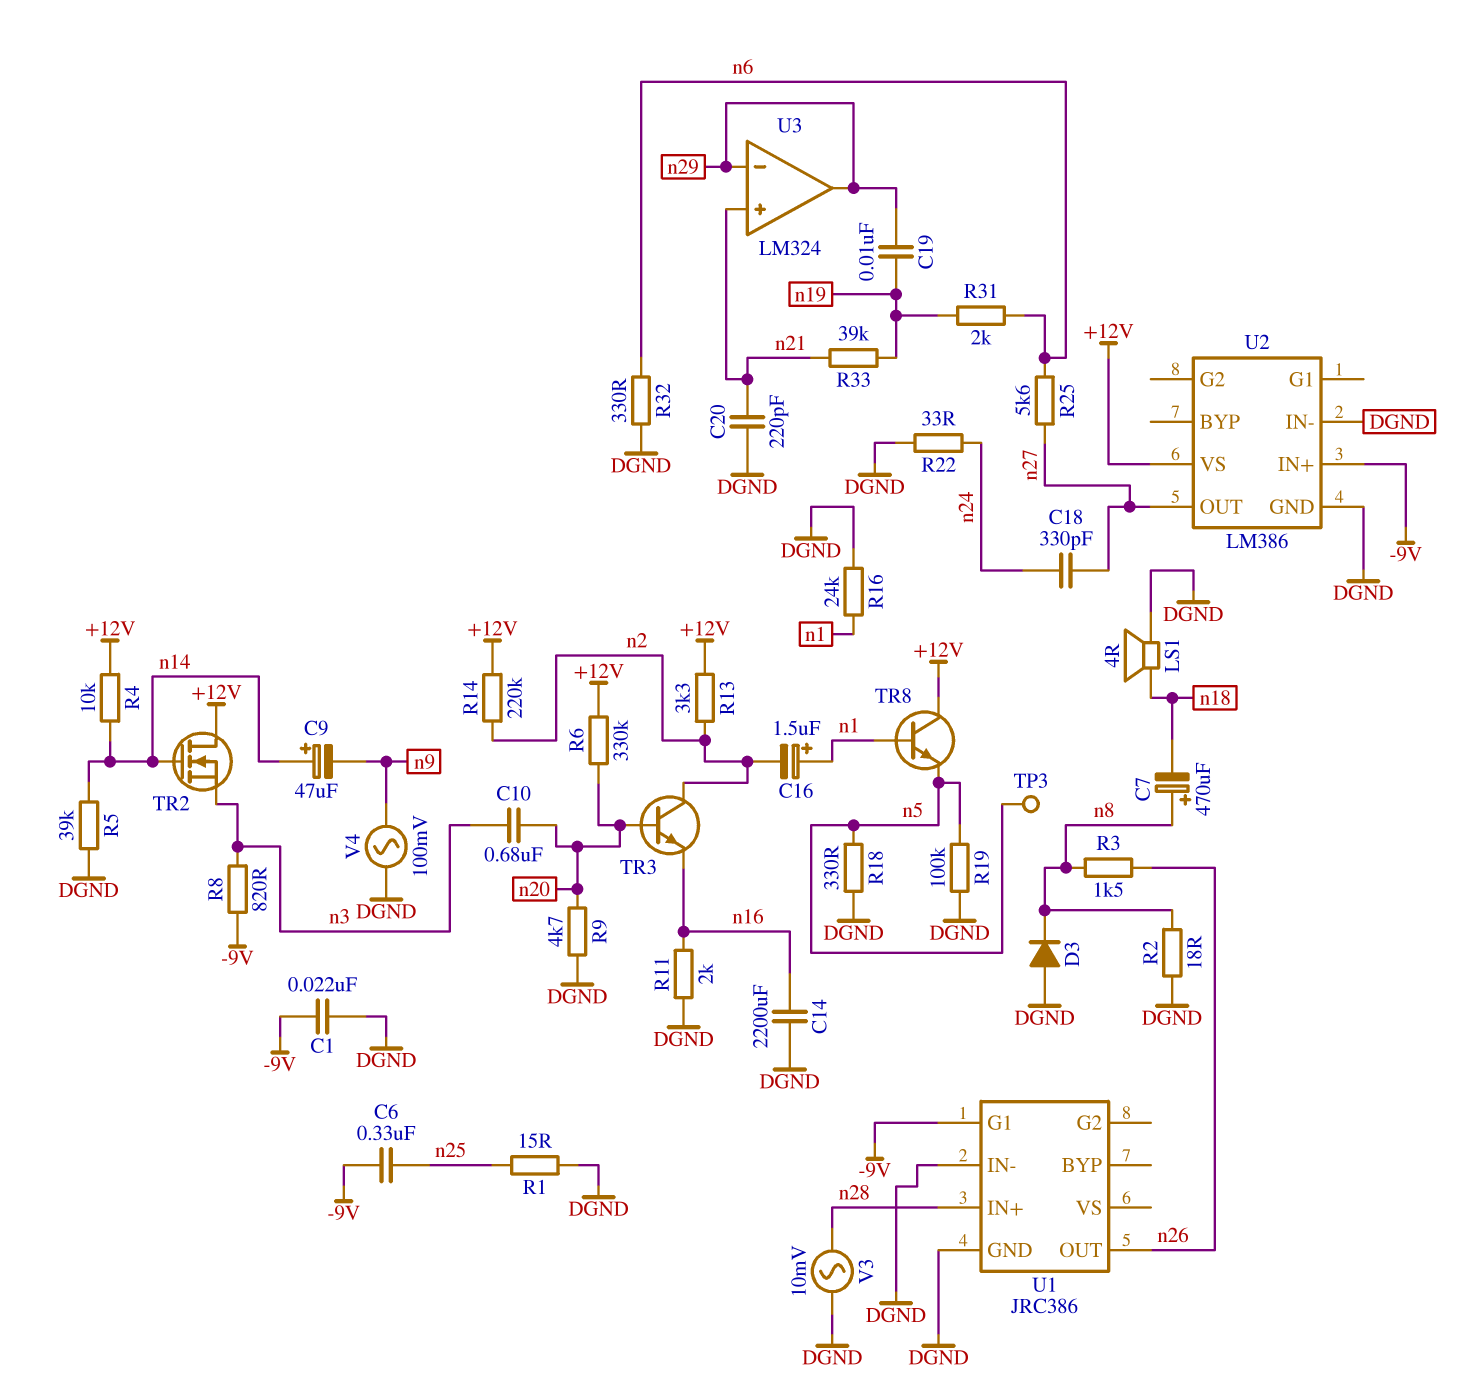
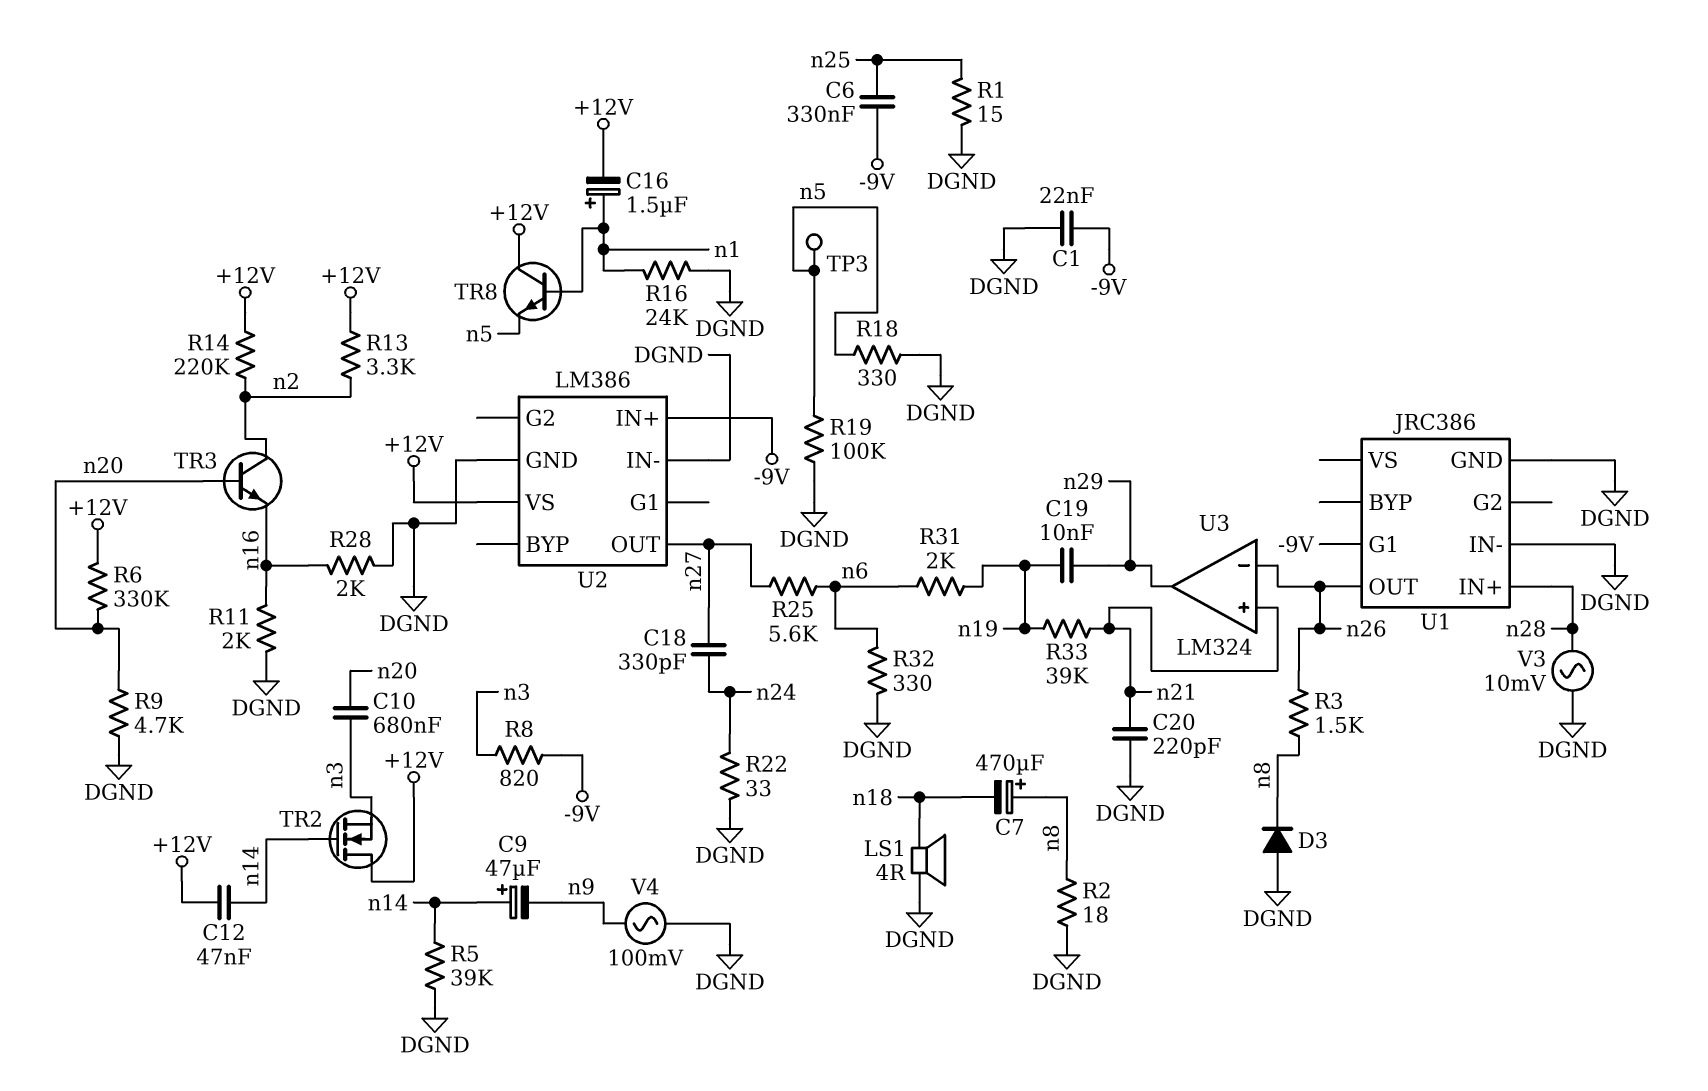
C12: none -> 47nF (+12V, n14)
C14: 2200uF (DGND, n16) -> none
C16: 1.5uF (plus n1, minus n2) -> 1.5uF (plus n1, minus +12V)
R4: 10k (+12V, n14) -> none
R28: none -> 2k (DGND, n16)
U3 pin in-: n29 -> n26

